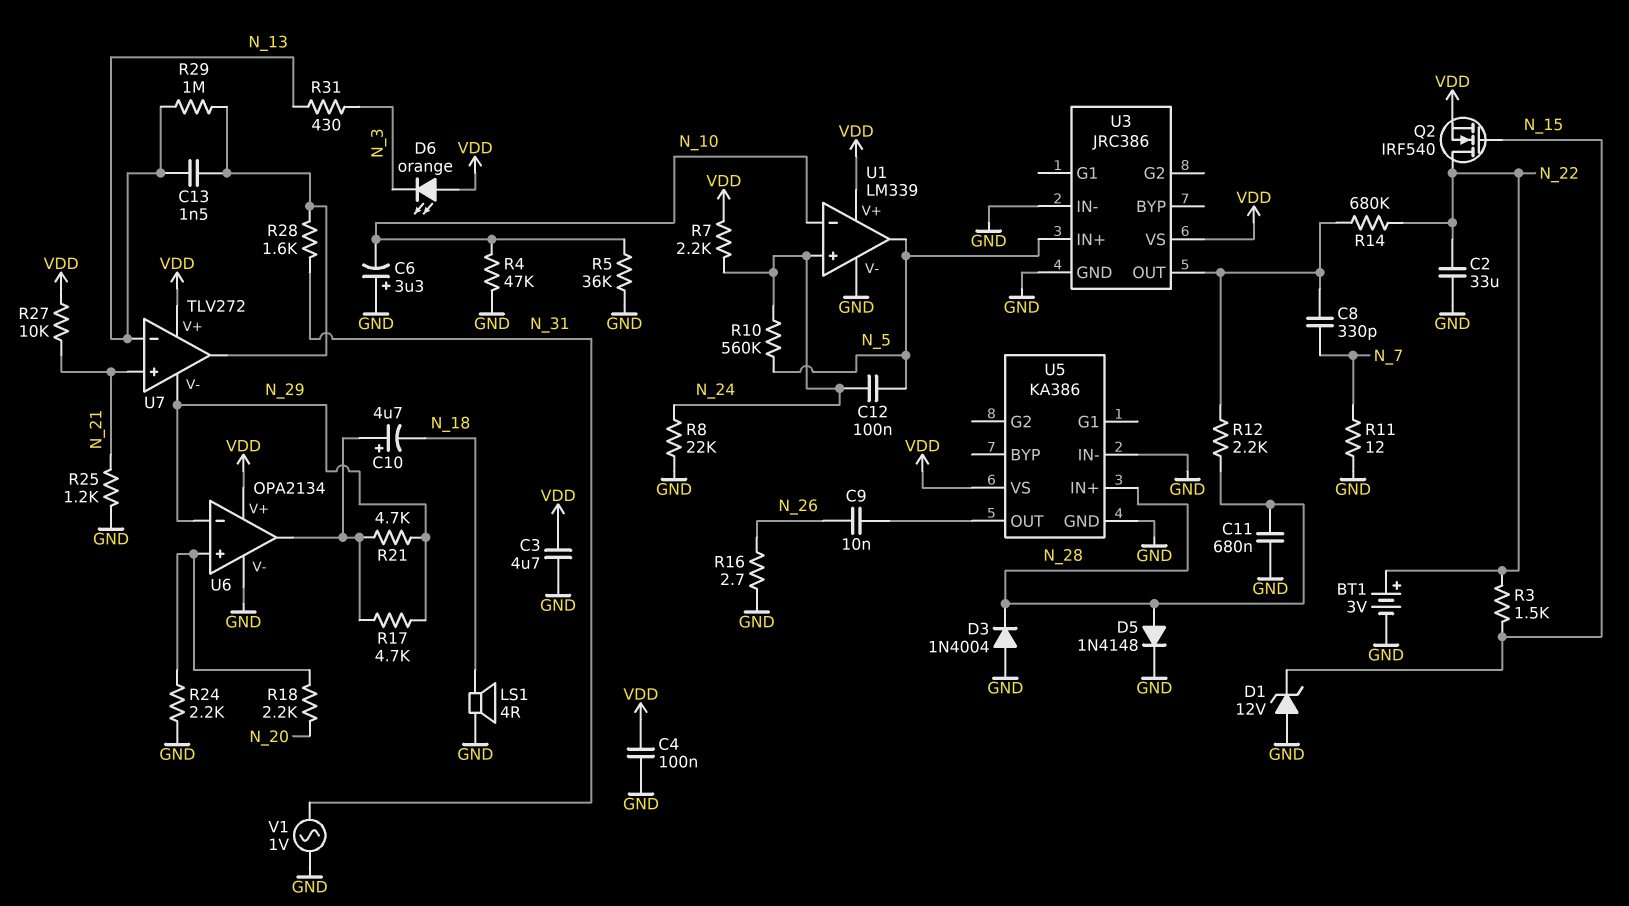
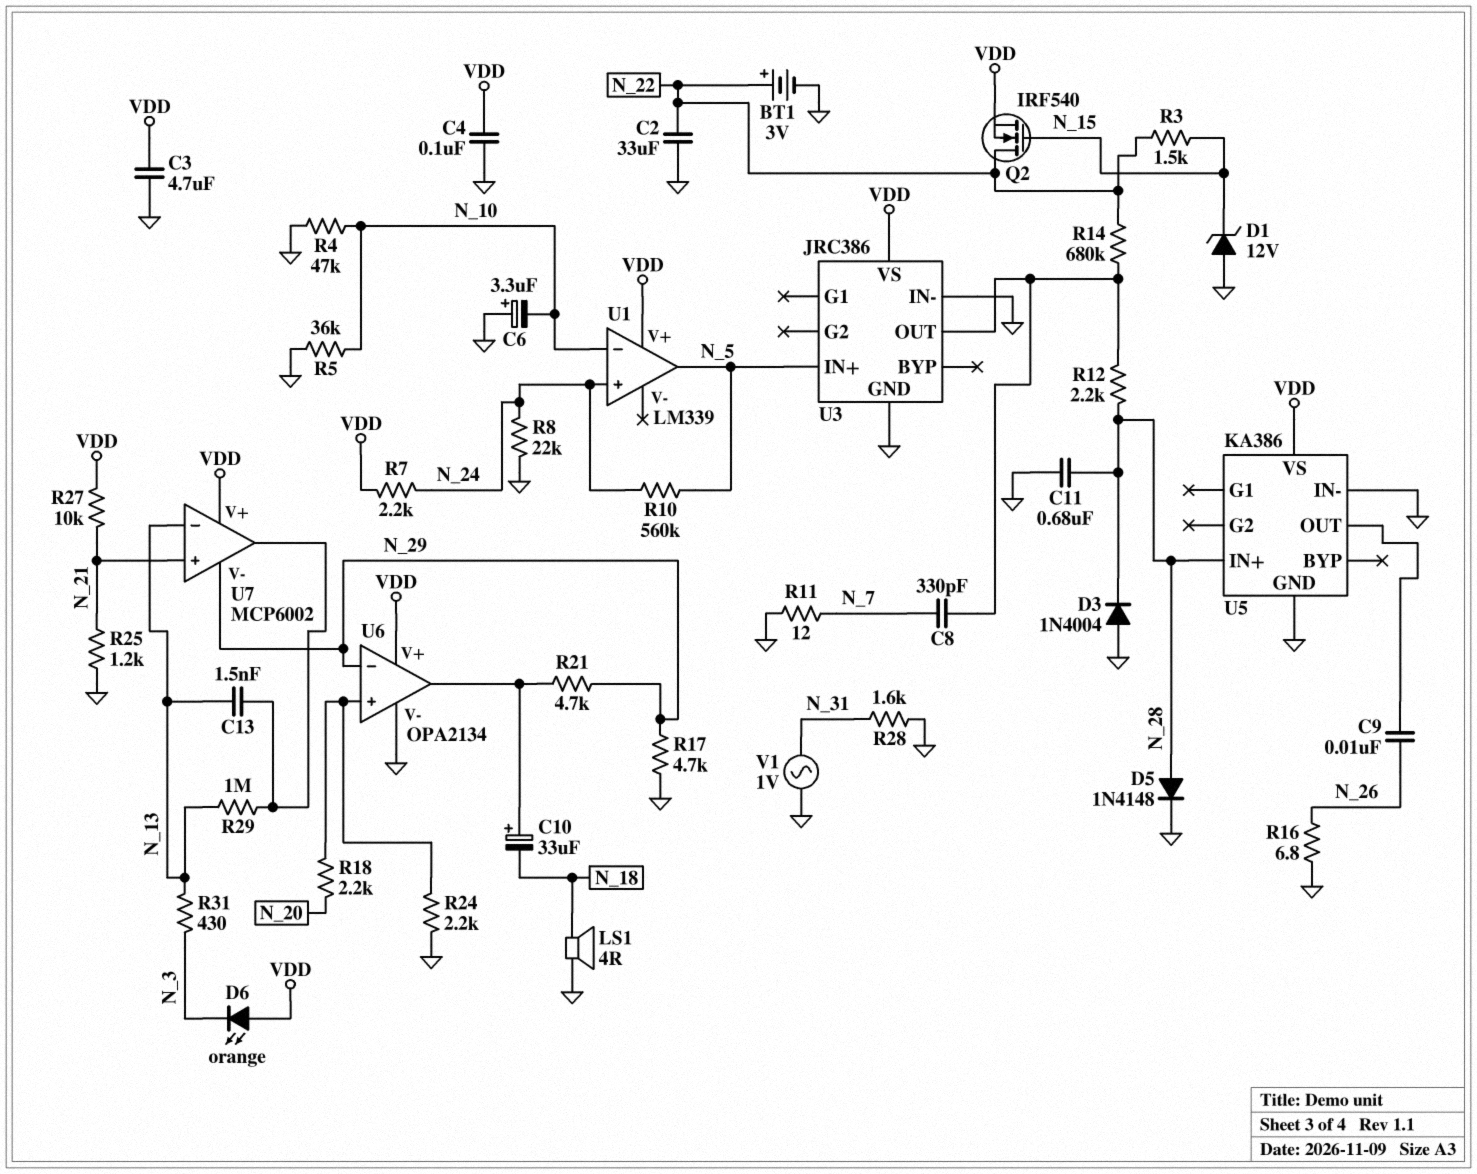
C10: 4.7uF (plus U6/out, minus N_18) -> 33uF (plus U6/out, minus N_18)
C12: 100nF (N_5, N_24) -> none
R16: 2.7 (GND, N_26) -> 6.8 (GND, N_26)
R17: 4.7k (N_29, U6/out) -> 4.7k (GND, N_29)
R28: 1.6k (N_31, U7/out) -> 1.6k (GND, N_31)
U1 pin V-: GND -> none
U7: TLV272 -> MCP6002

